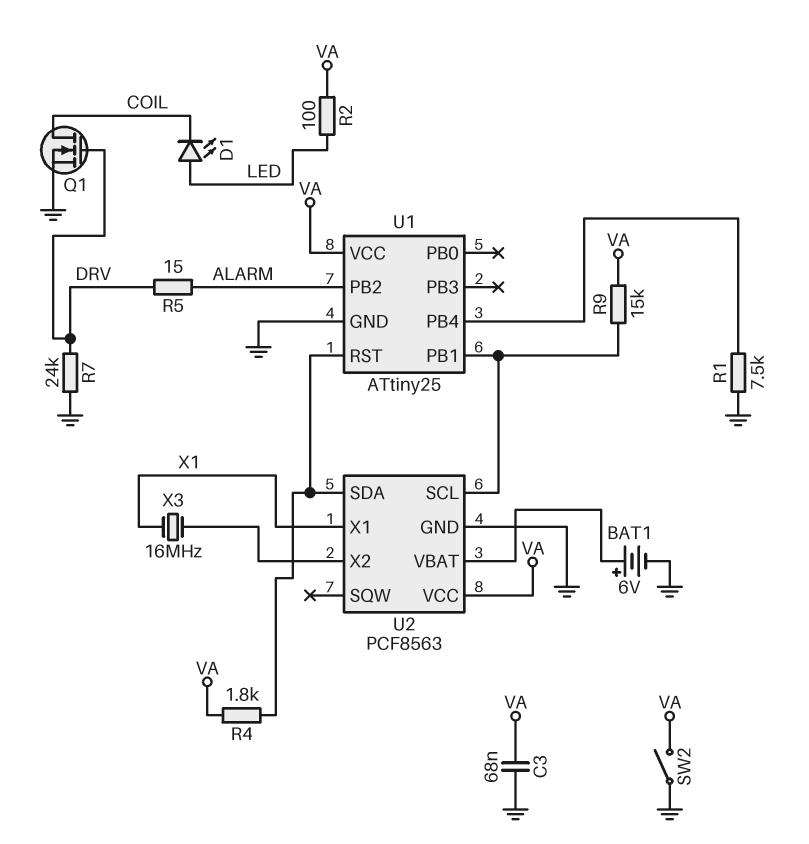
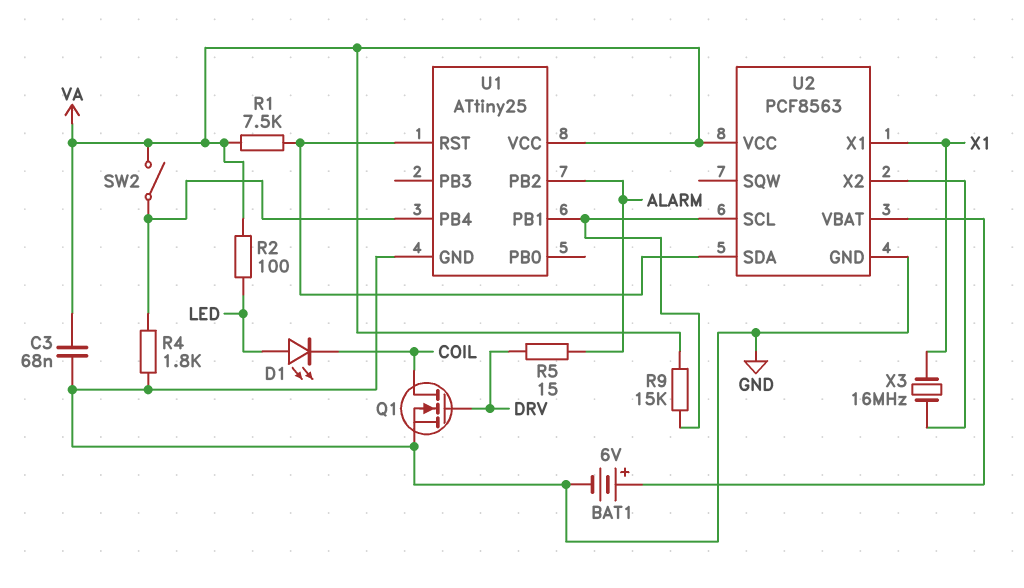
R1: 7.5k (GND, U1/PB4) -> 7.5k (U1/RST, VA)
R4: 1.8k (U1/RST, VA) -> 1.8k (GND, U1/PB4)
R7: 24k (DRV, GND) -> none
SW2: switch (GND, VA) -> switch (U1/PB4, VA)

